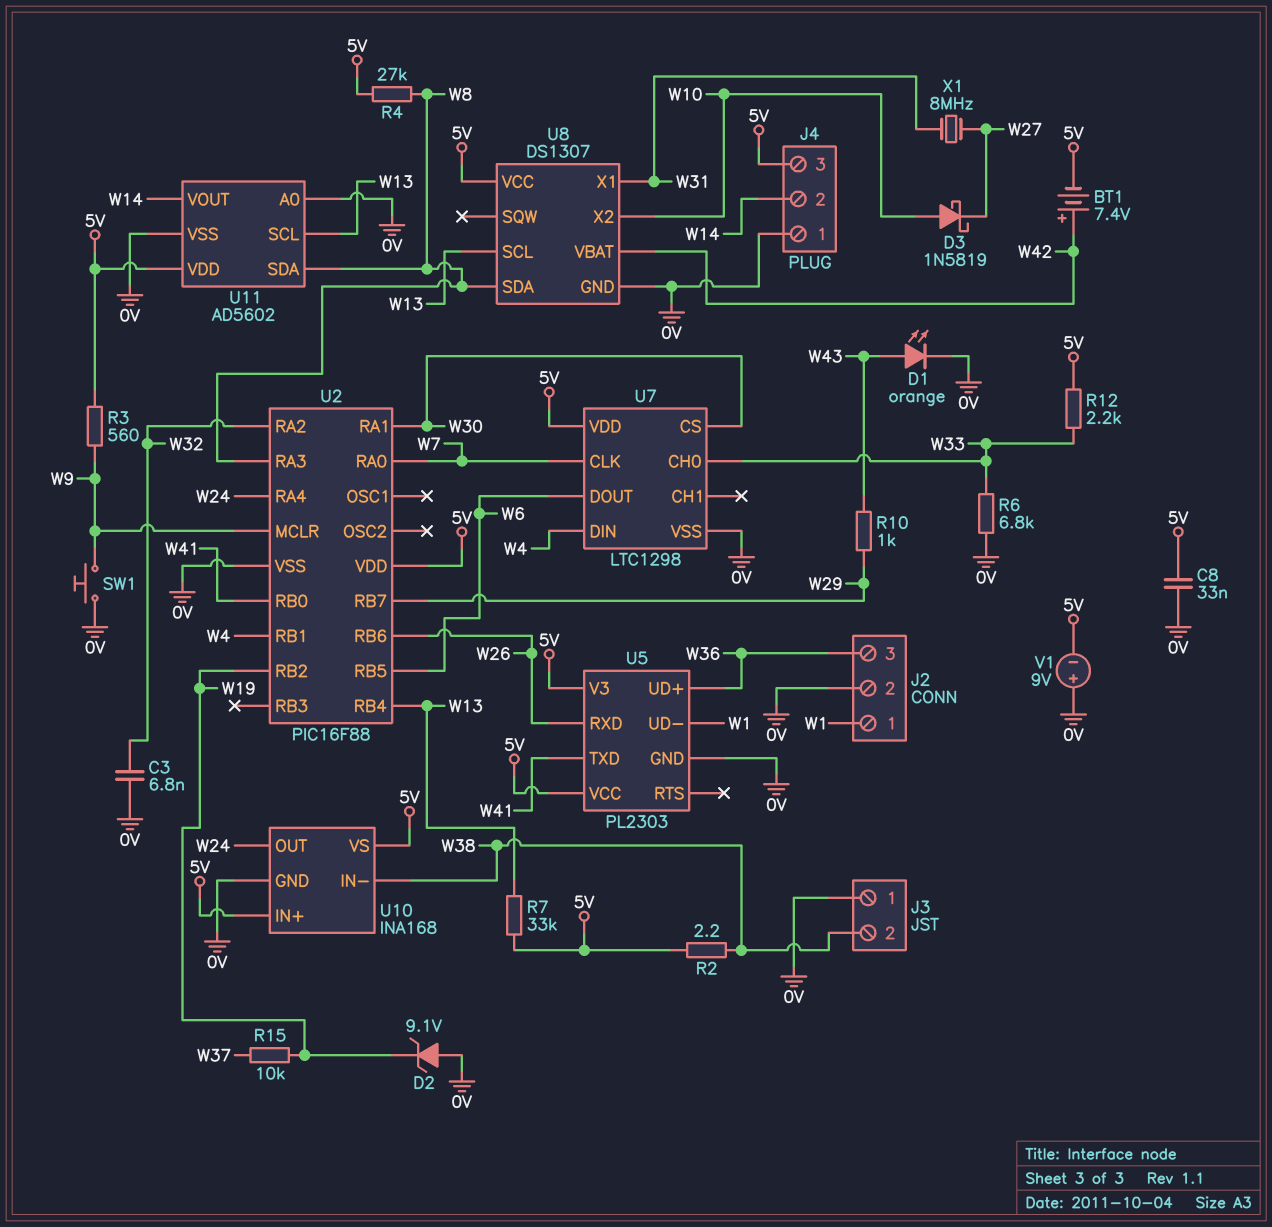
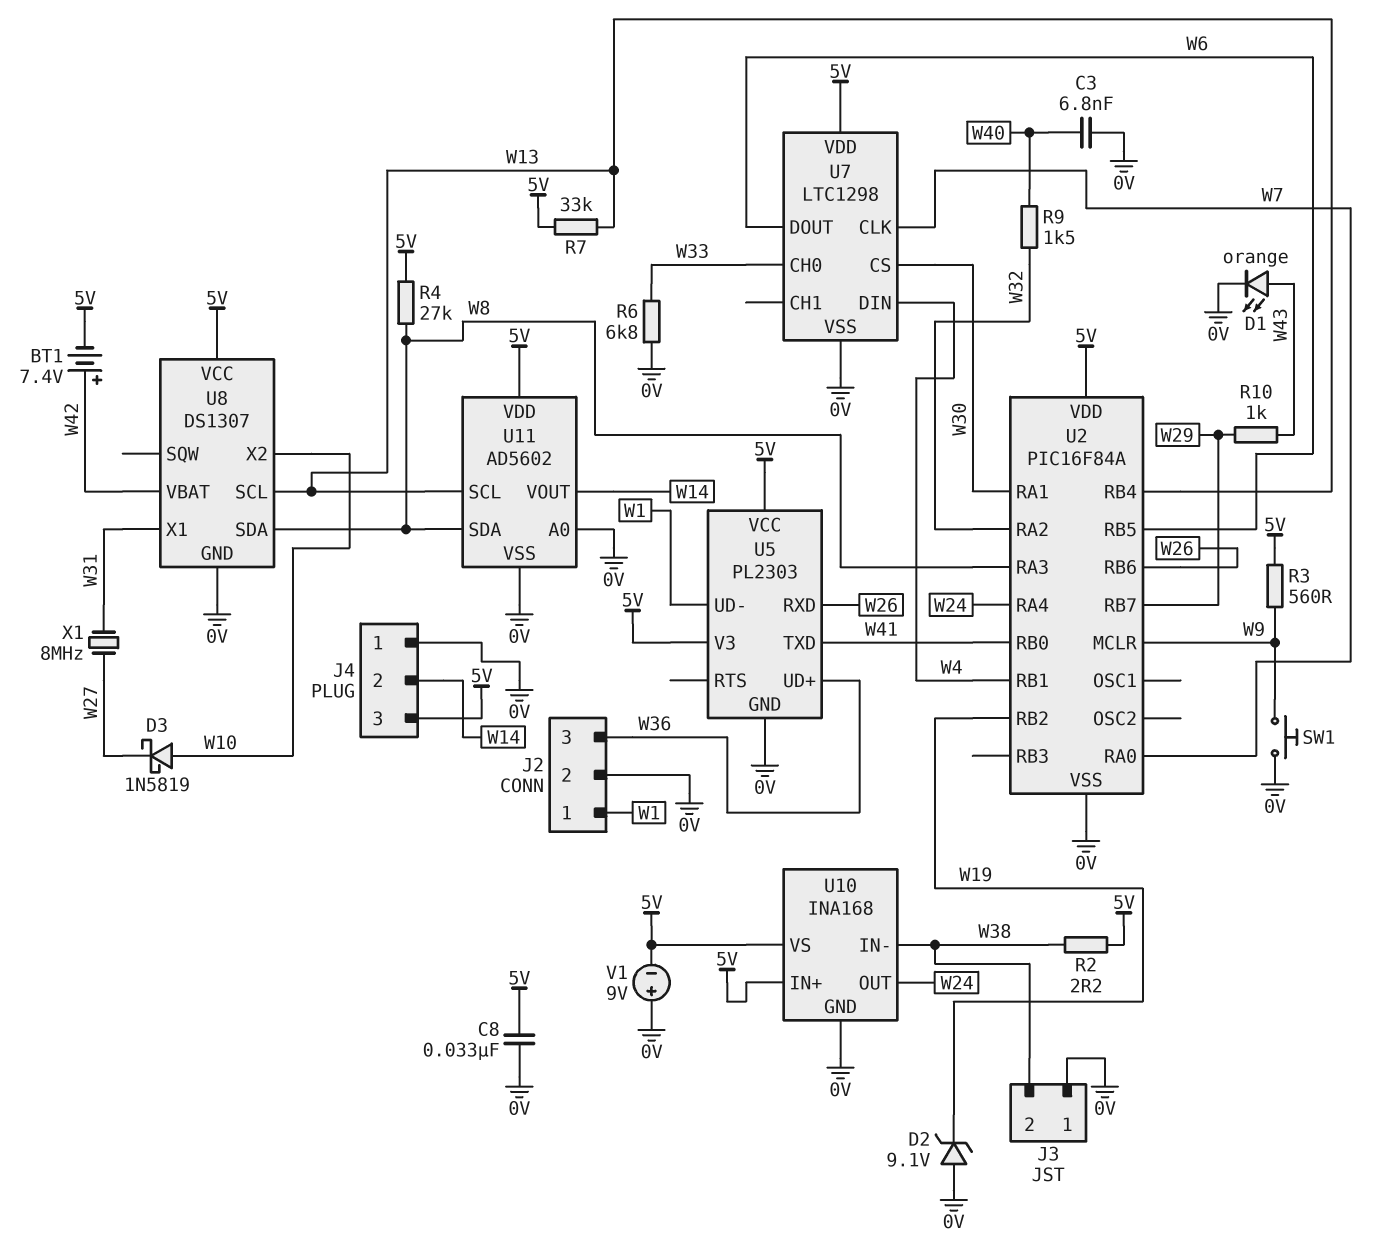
C3: 6.8nF (0V, W32) -> 6.8nF (0V, W40)
R9: none -> 1.5k (W32, W40)
R12: 2.2k (5V, W33) -> none
R15: 10k (W19, W37) -> none
U2: PIC16F88 -> PIC16F84A

